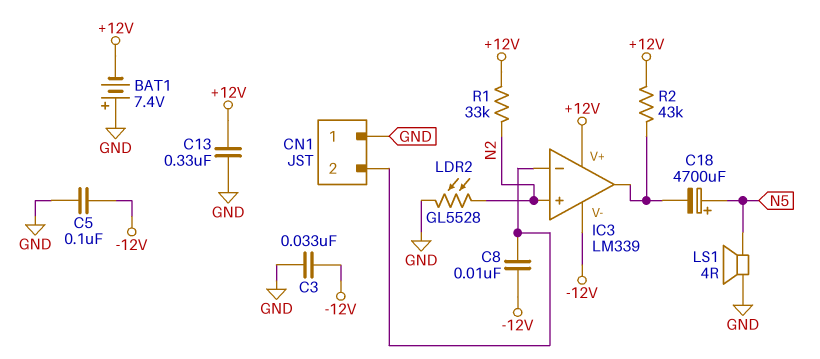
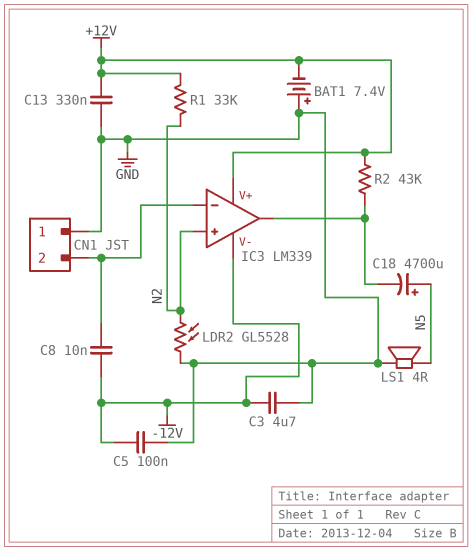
C3: 33nF (-12V, GND) -> 4.7uF (-12V, GND)

